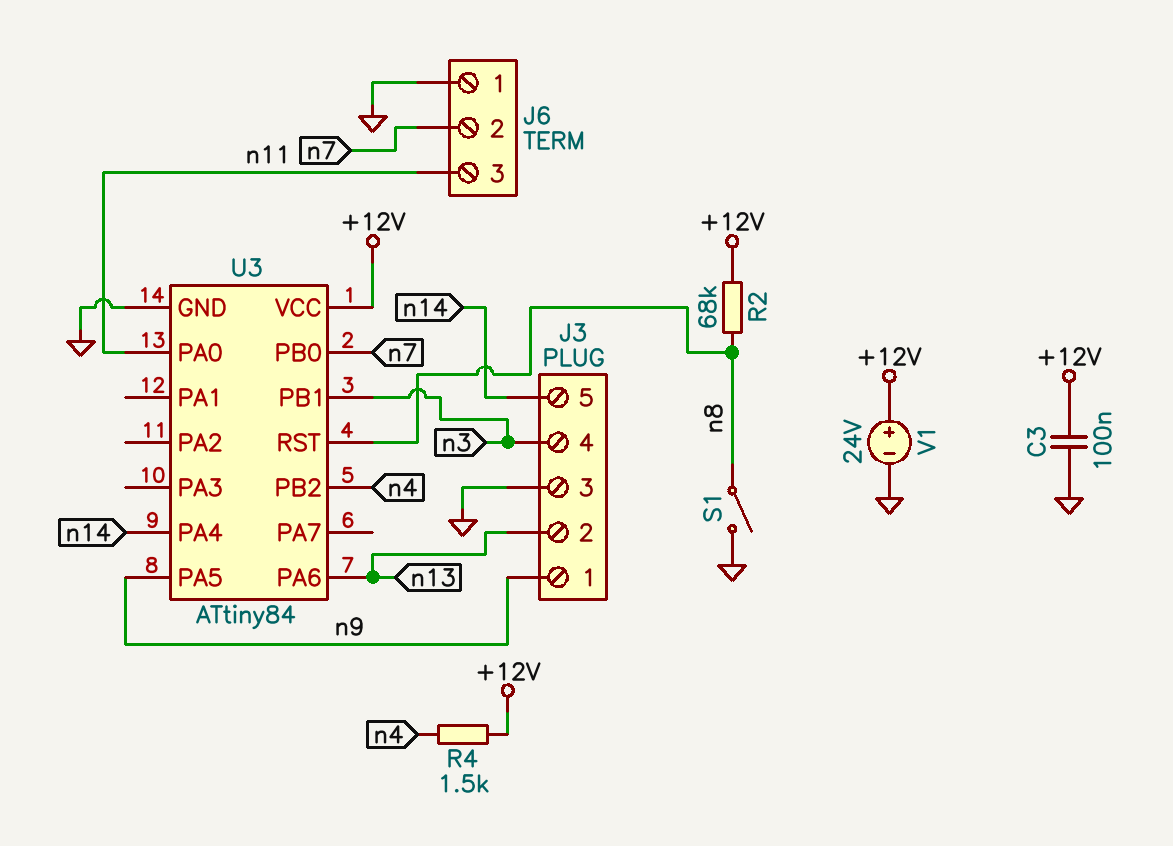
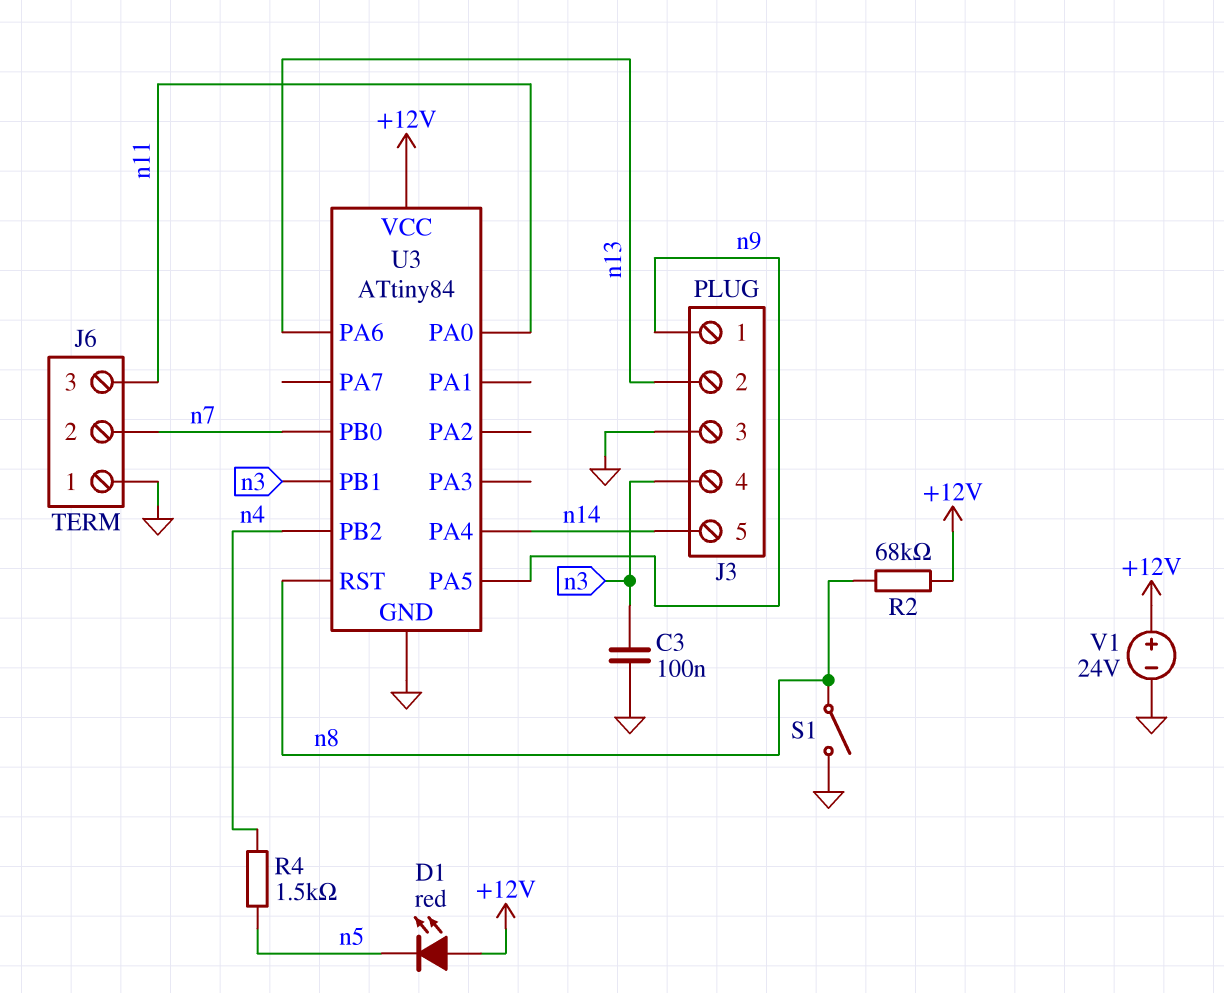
C3: 100nF (+12V, GND) -> 100nF (GND, n3)
D1: none -> LED red (A +12V, K n5)
R4: 1.5k (+12V, n4) -> 1.5k (n4, n5)

